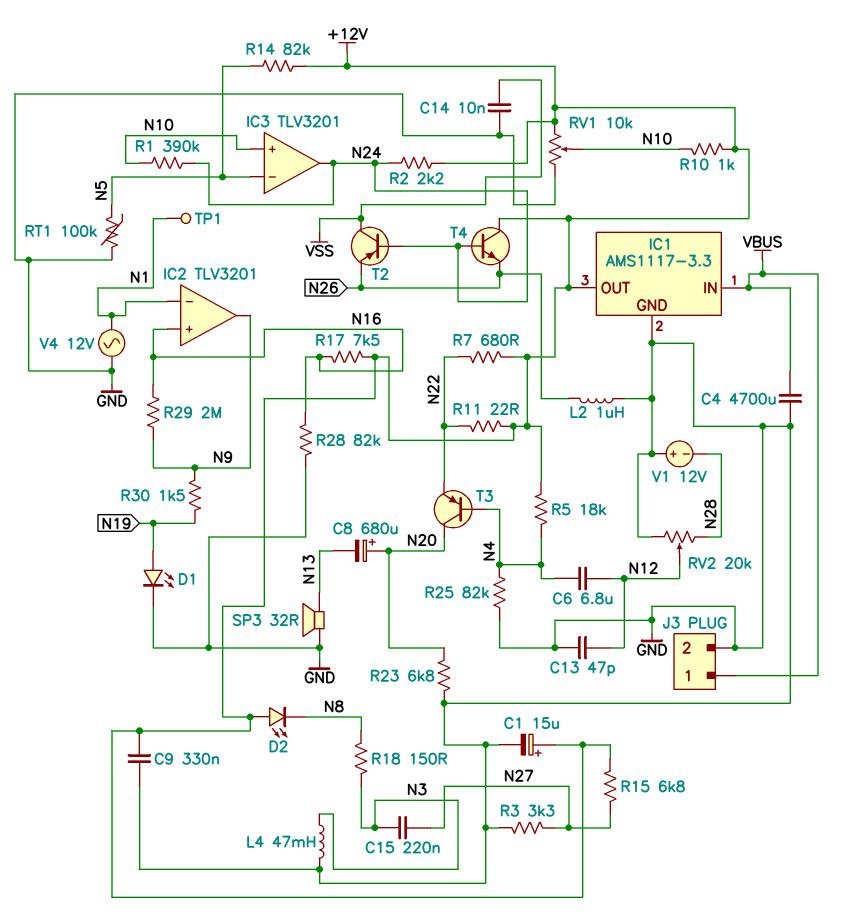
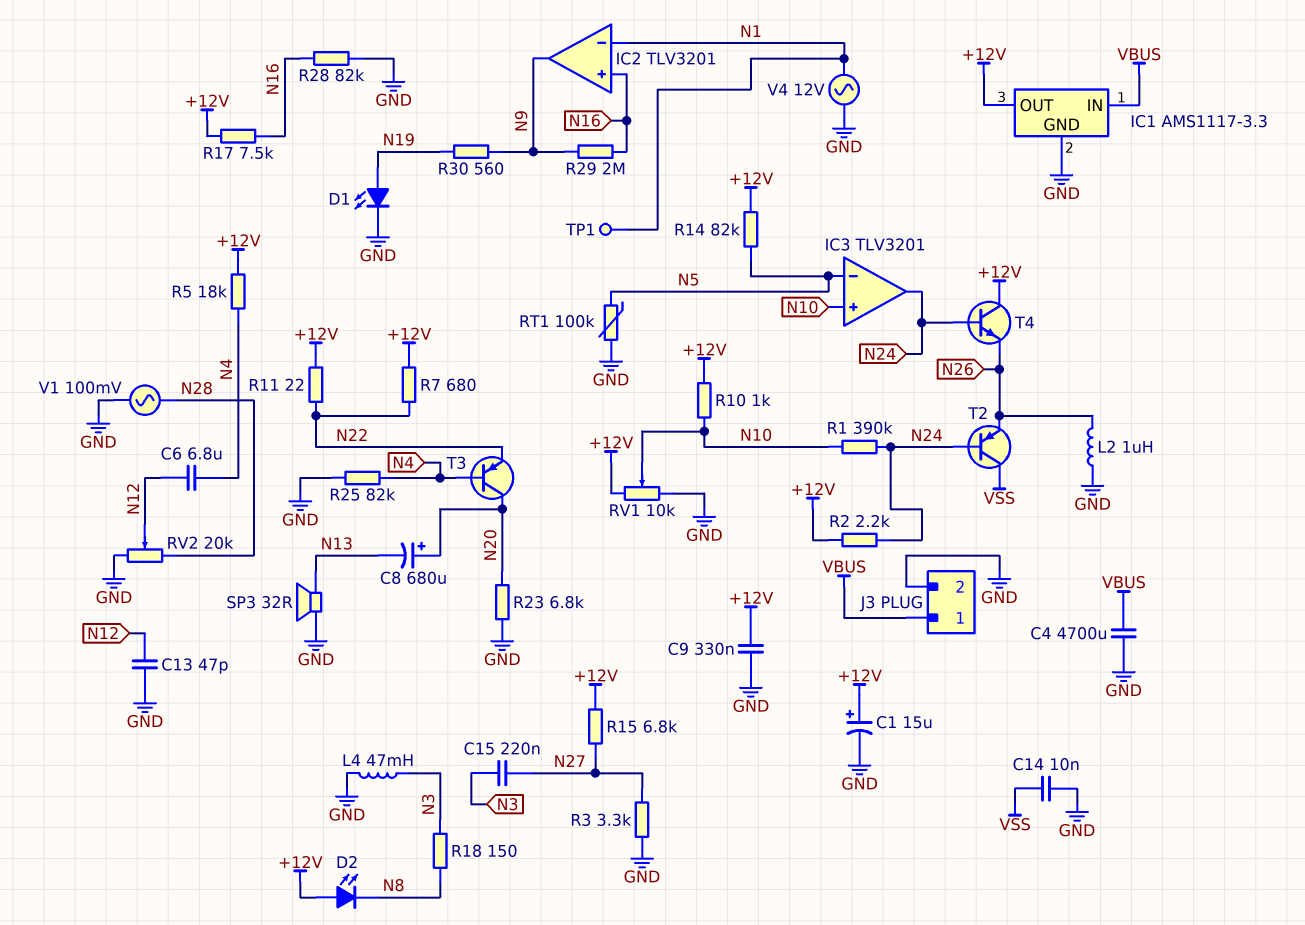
R30: 1.5k (N9, N19) -> 560 (N9, N19)
V1: 12V (plus GND, minus N28) -> AC 100mV (GND, N28)

